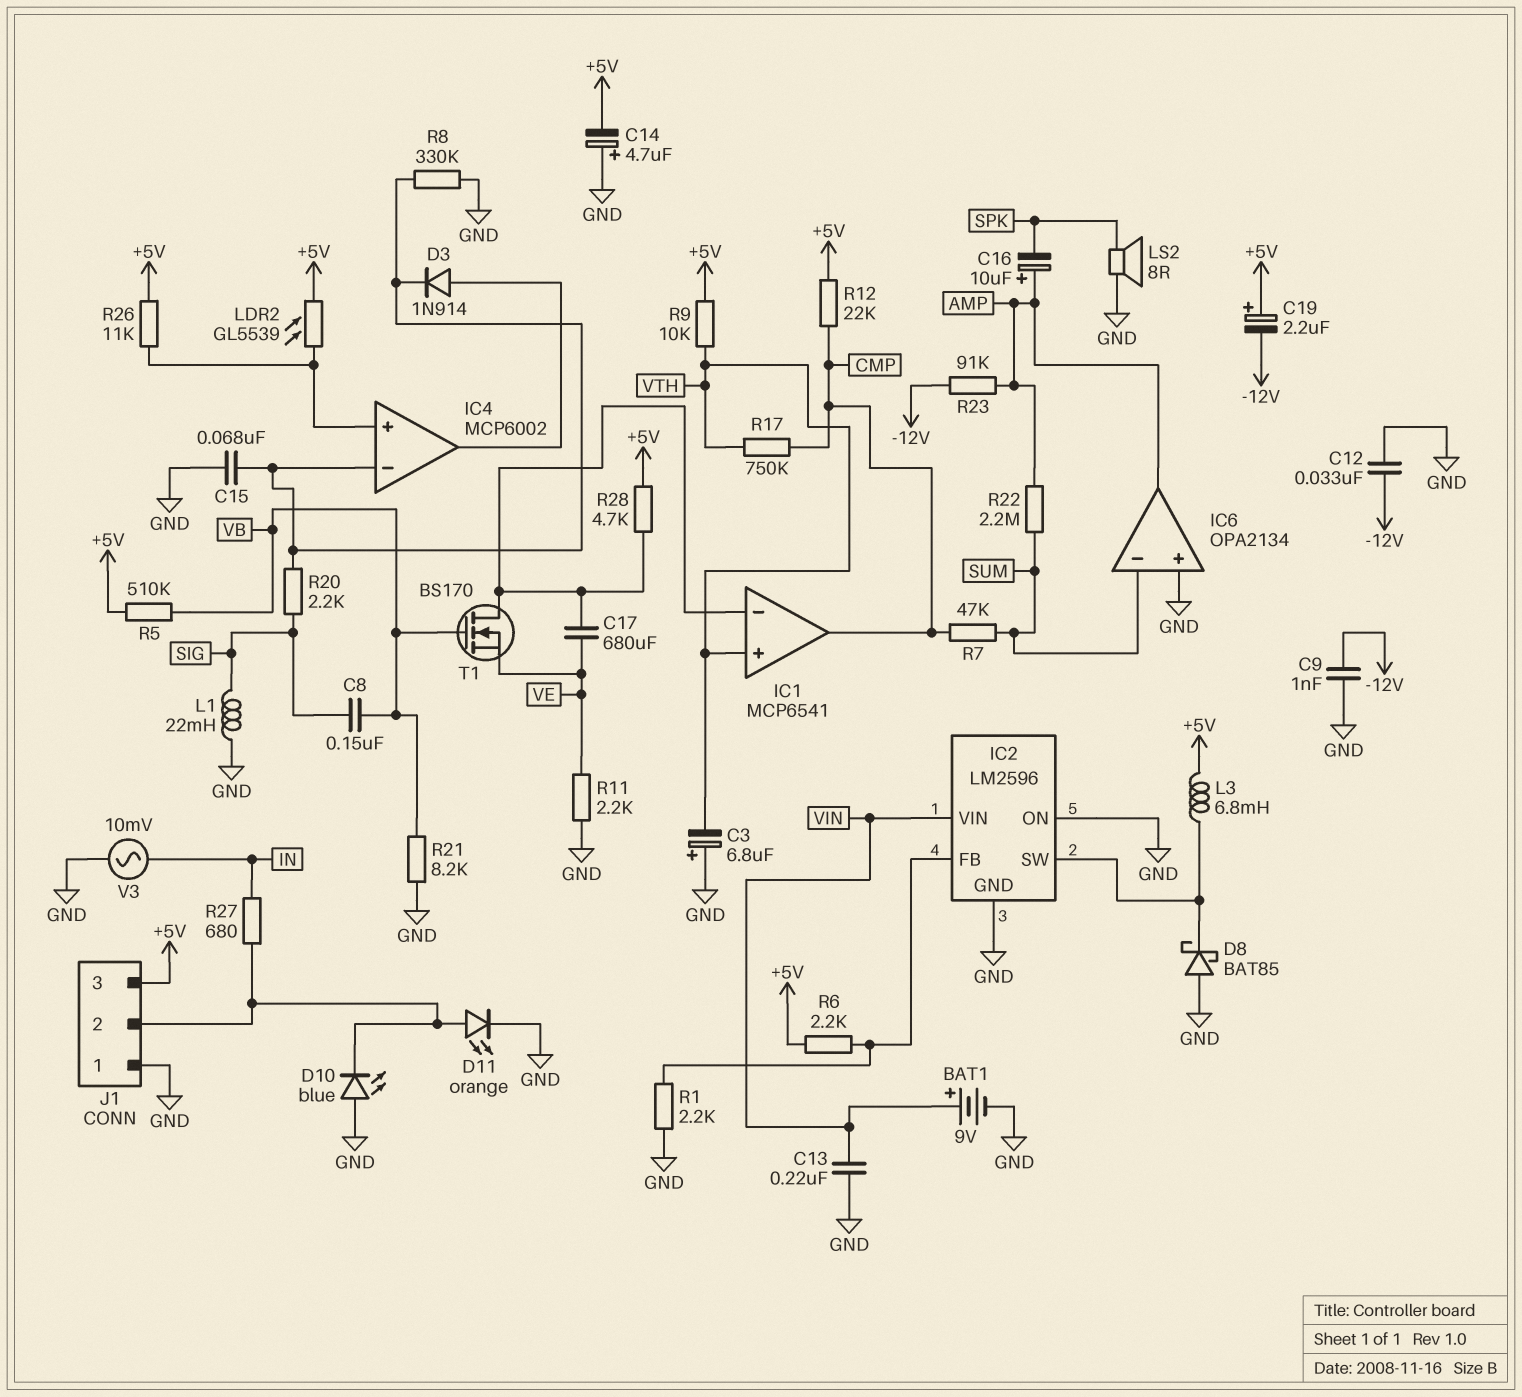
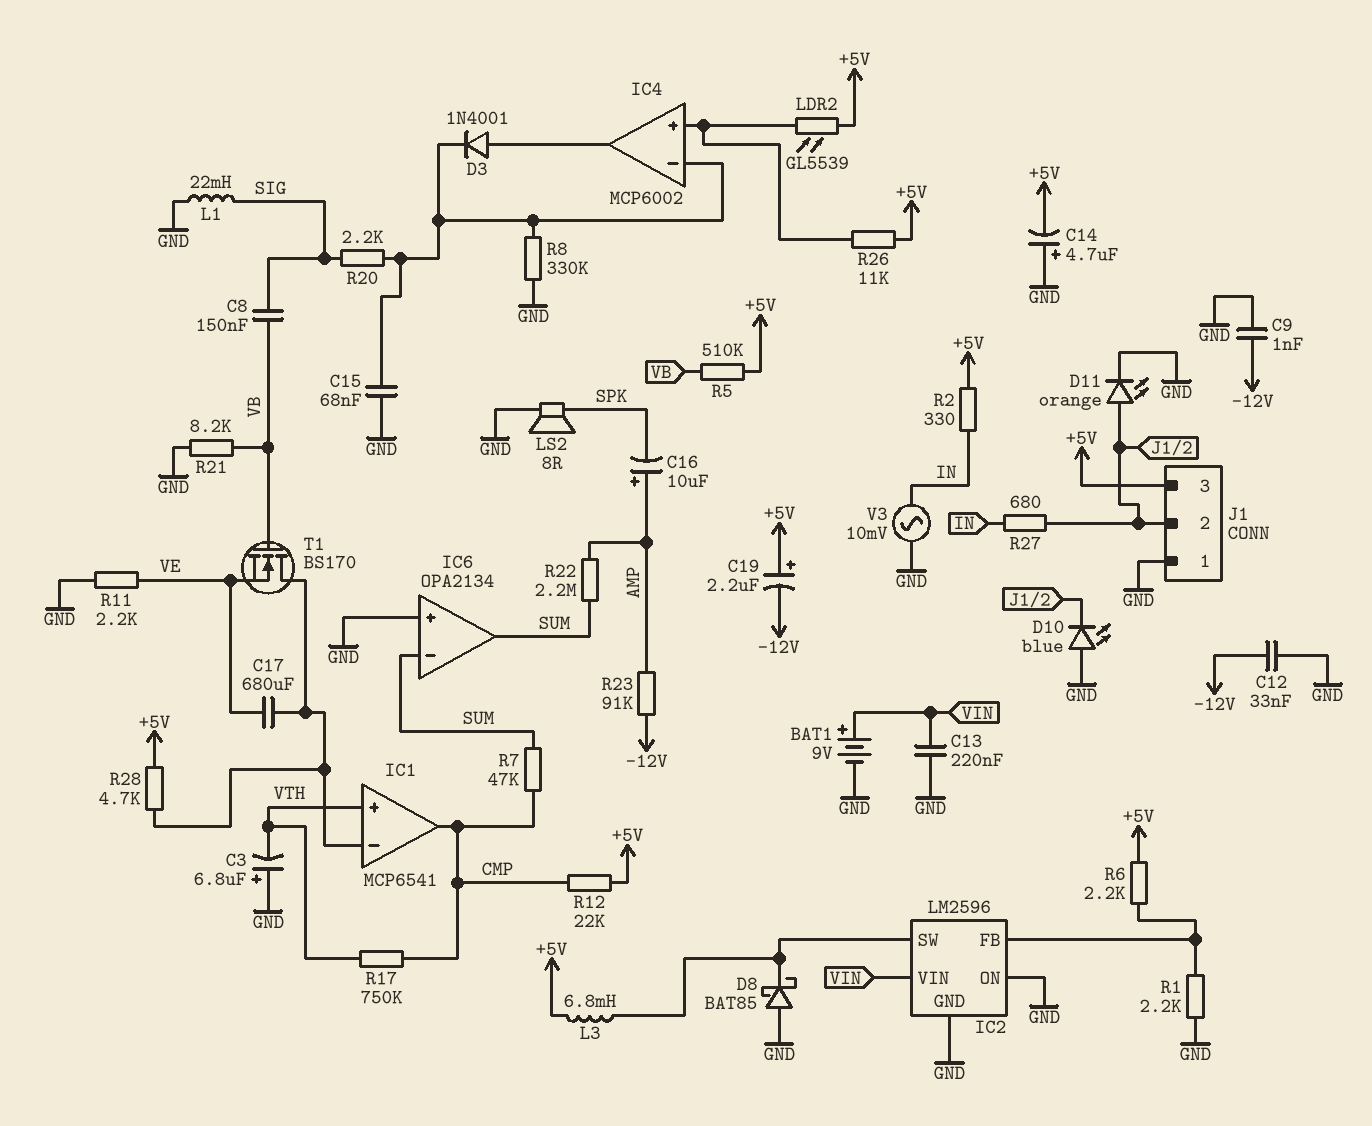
D3: diode 1N914 (A IC4/out, K IC4/in-) -> diode 1N4001 (A IC4/out, K IC4/in-)
IC6 pin out: AMP -> SUM
R2: none -> 330 (+5V, IN)
R9: 10k (+5V, VTH) -> none

